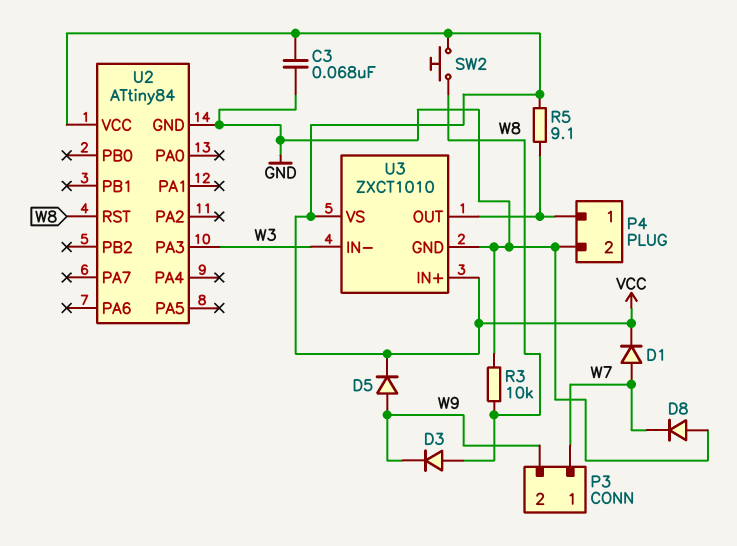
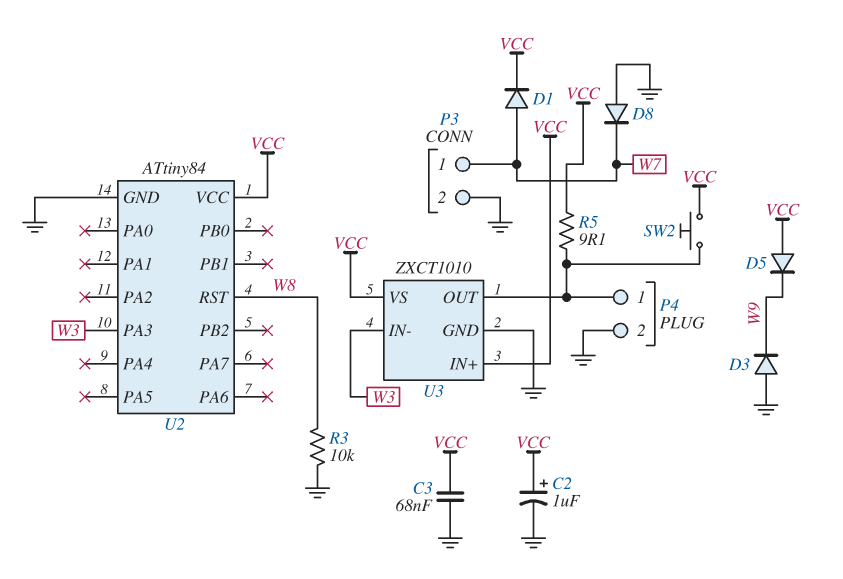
C2: none -> 1uF (plus VCC, minus GND)
D3: diode (A W8, K W9) -> diode (A GND, K W9)
D5: diode (A W9, K VCC) -> diode (A VCC, K W9)
P3 pin 2: W9 -> GND
SW2: button (VCC, W8) -> button (P4/1, VCC)

